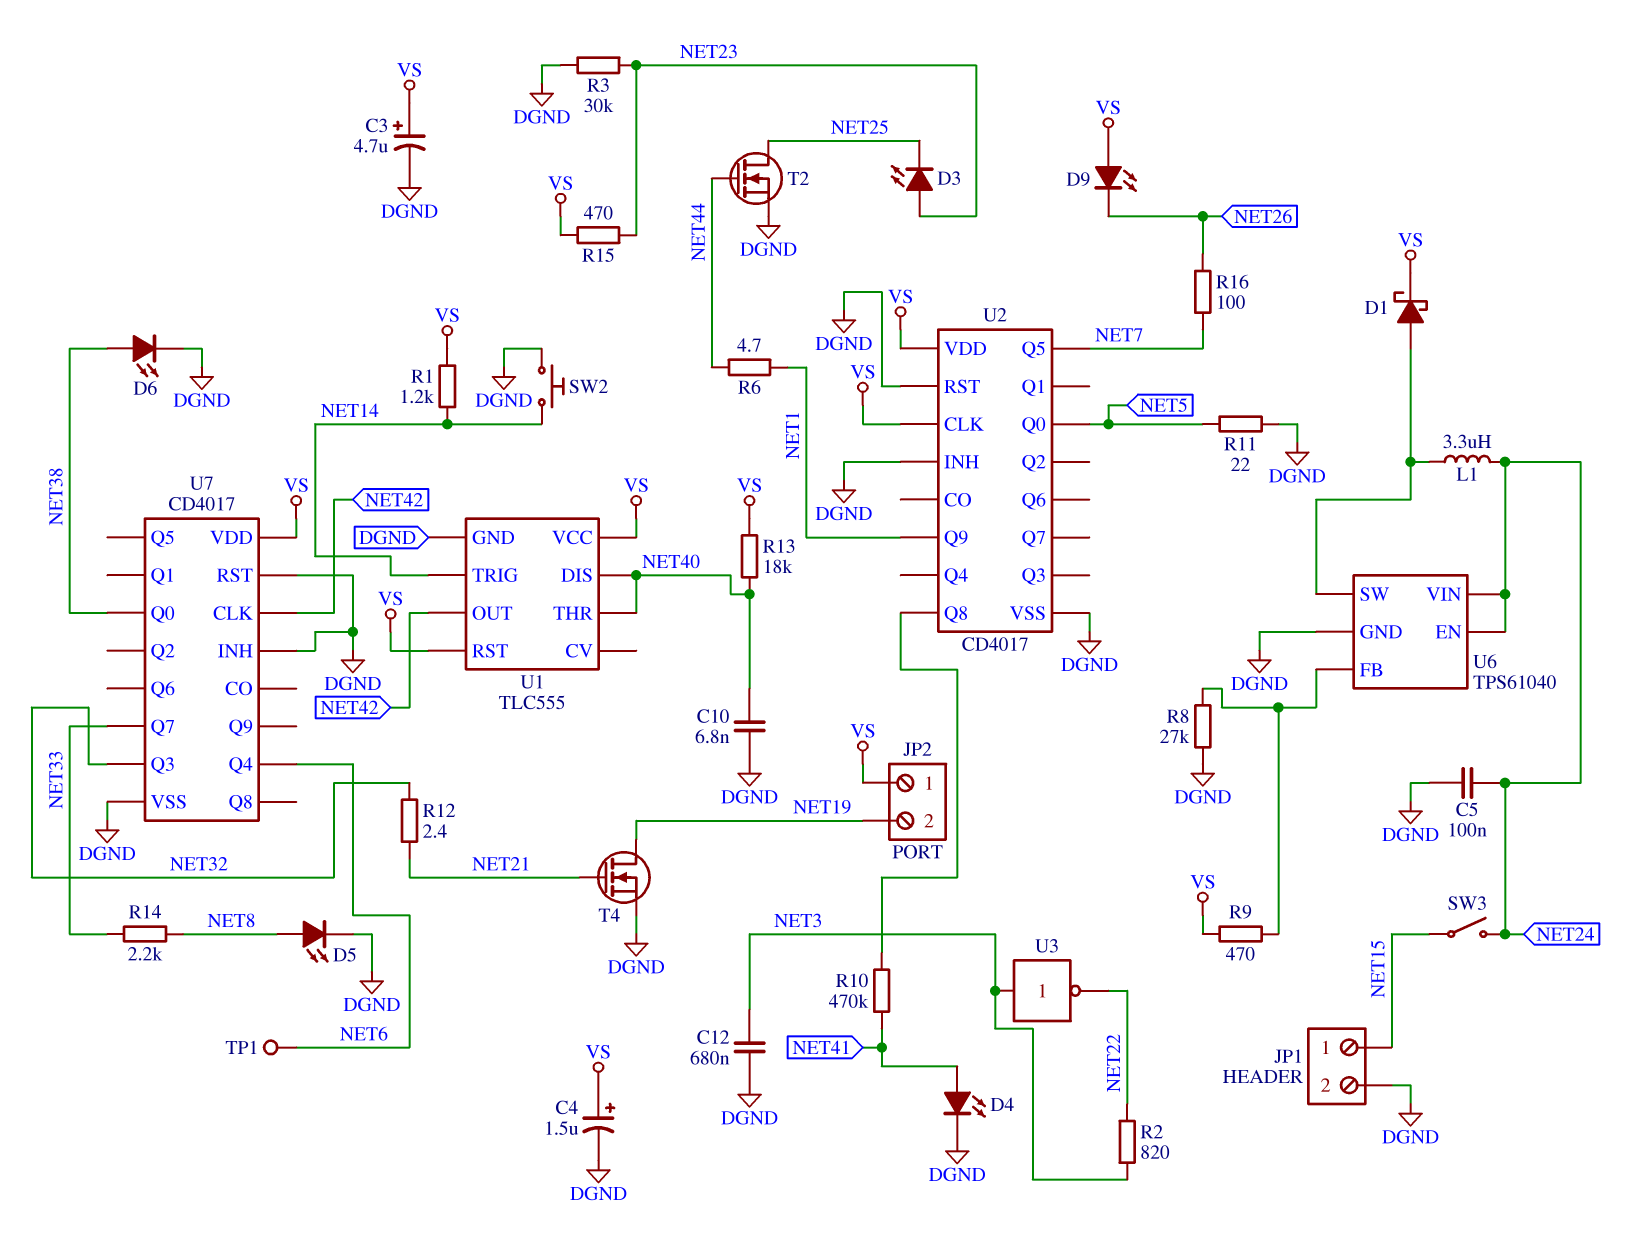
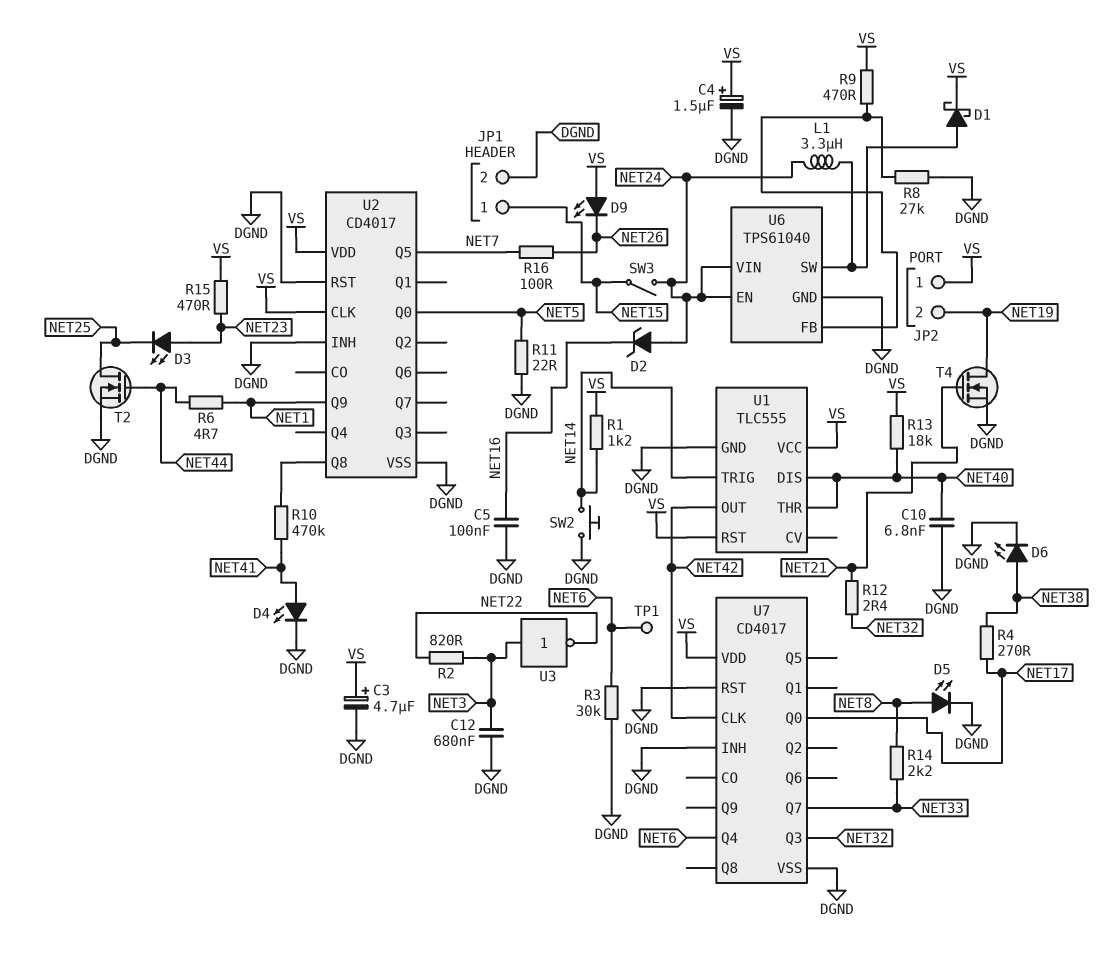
C5: 100nF (DGND, NET24) -> 100nF (DGND, NET16)
D2: none -> zener (A NET24, K NET16)
R3: 30k (DGND, NET23) -> 30k (DGND, NET6)
R4: none -> 270 (NET17, NET38)
U7 pin Q0: NET38 -> NET17

